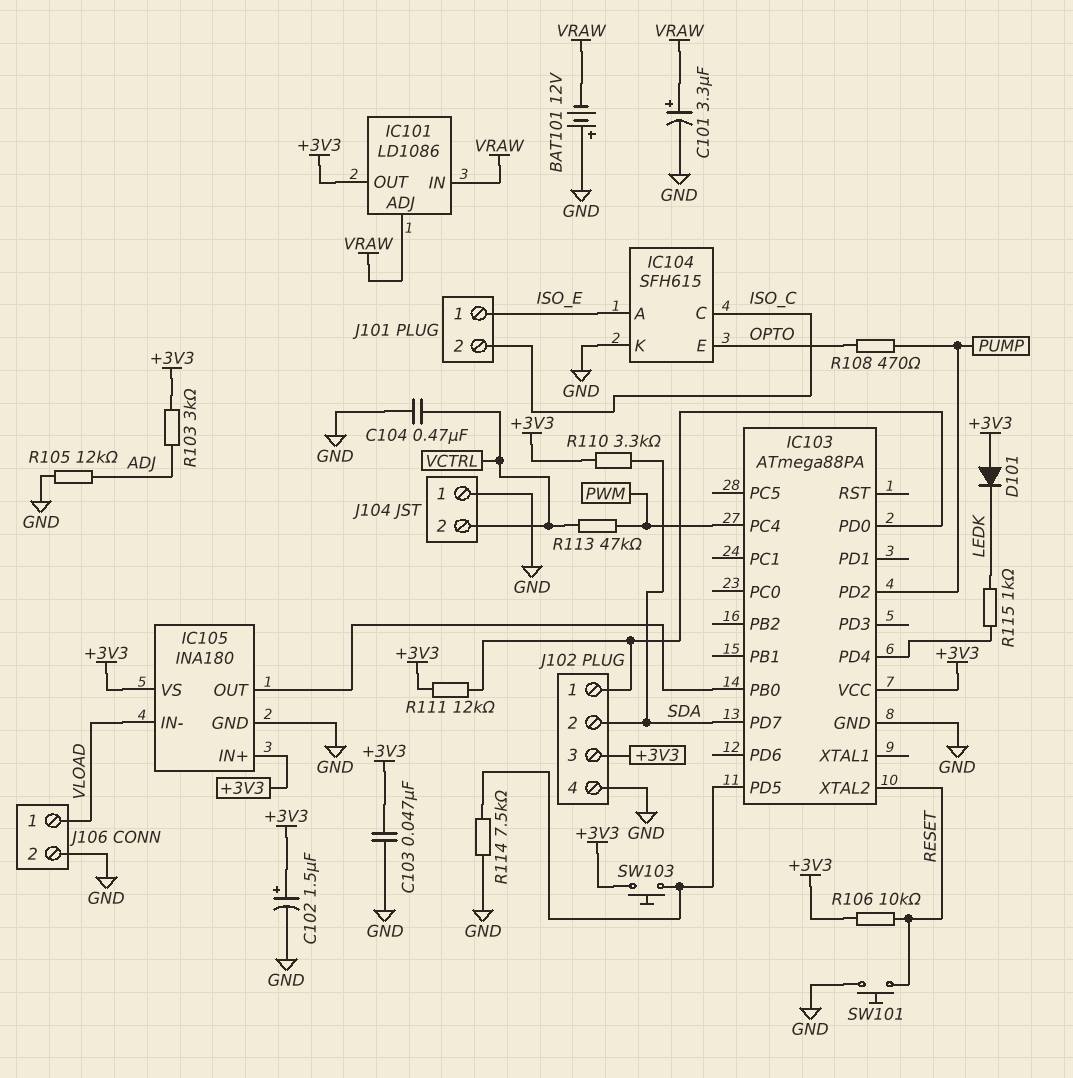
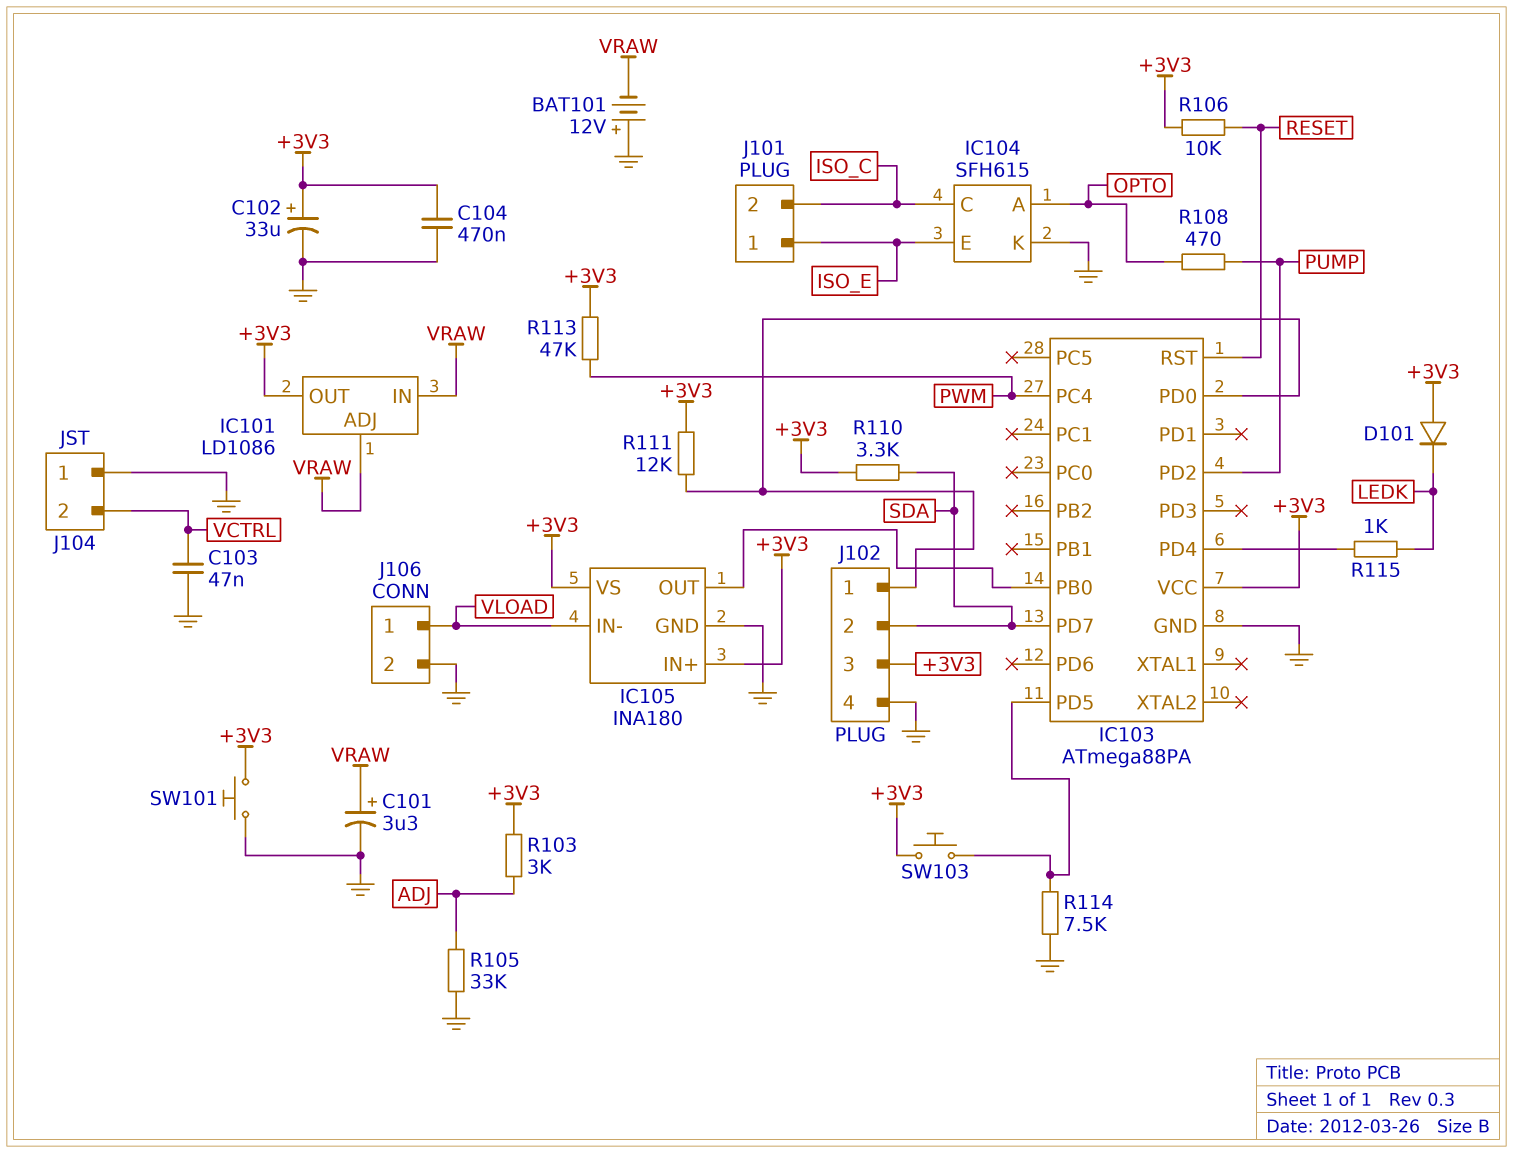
C102: 1.5uF (plus +3V3, minus GND) -> 33uF (plus +3V3, minus GND)
C103: 47nF (+3V3, GND) -> 47nF (GND, VCTRL)
C104: 470nF (GND, VCTRL) -> 470nF (+3V3, GND)
IC103 pin RST: none -> RESET
IC103 pin XTAL2: RESET -> none
IC104 pin A: ISO_E -> OPTO
IC104 pin E: OPTO -> ISO_E
R105: 12k (ADJ, GND) -> 33k (ADJ, GND)
R113: 47k (PWM, VCTRL) -> 47k (+3V3, PWM)
SW101: button (GND, RESET) -> button (+3V3, GND)

